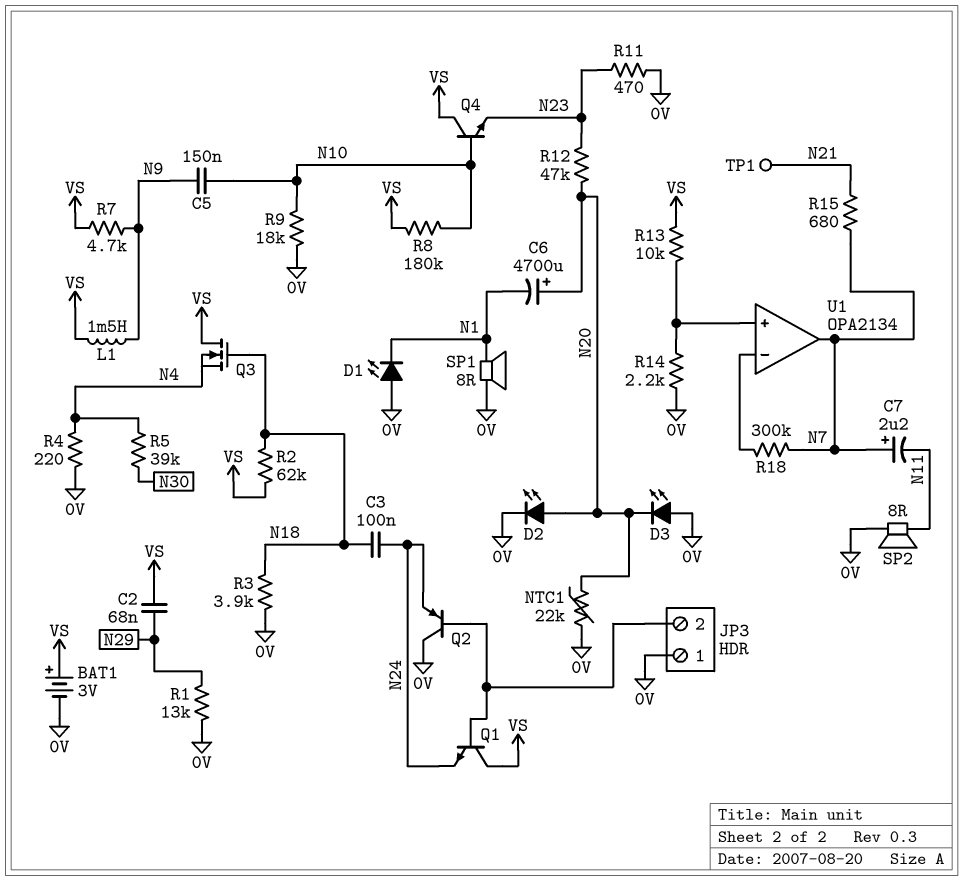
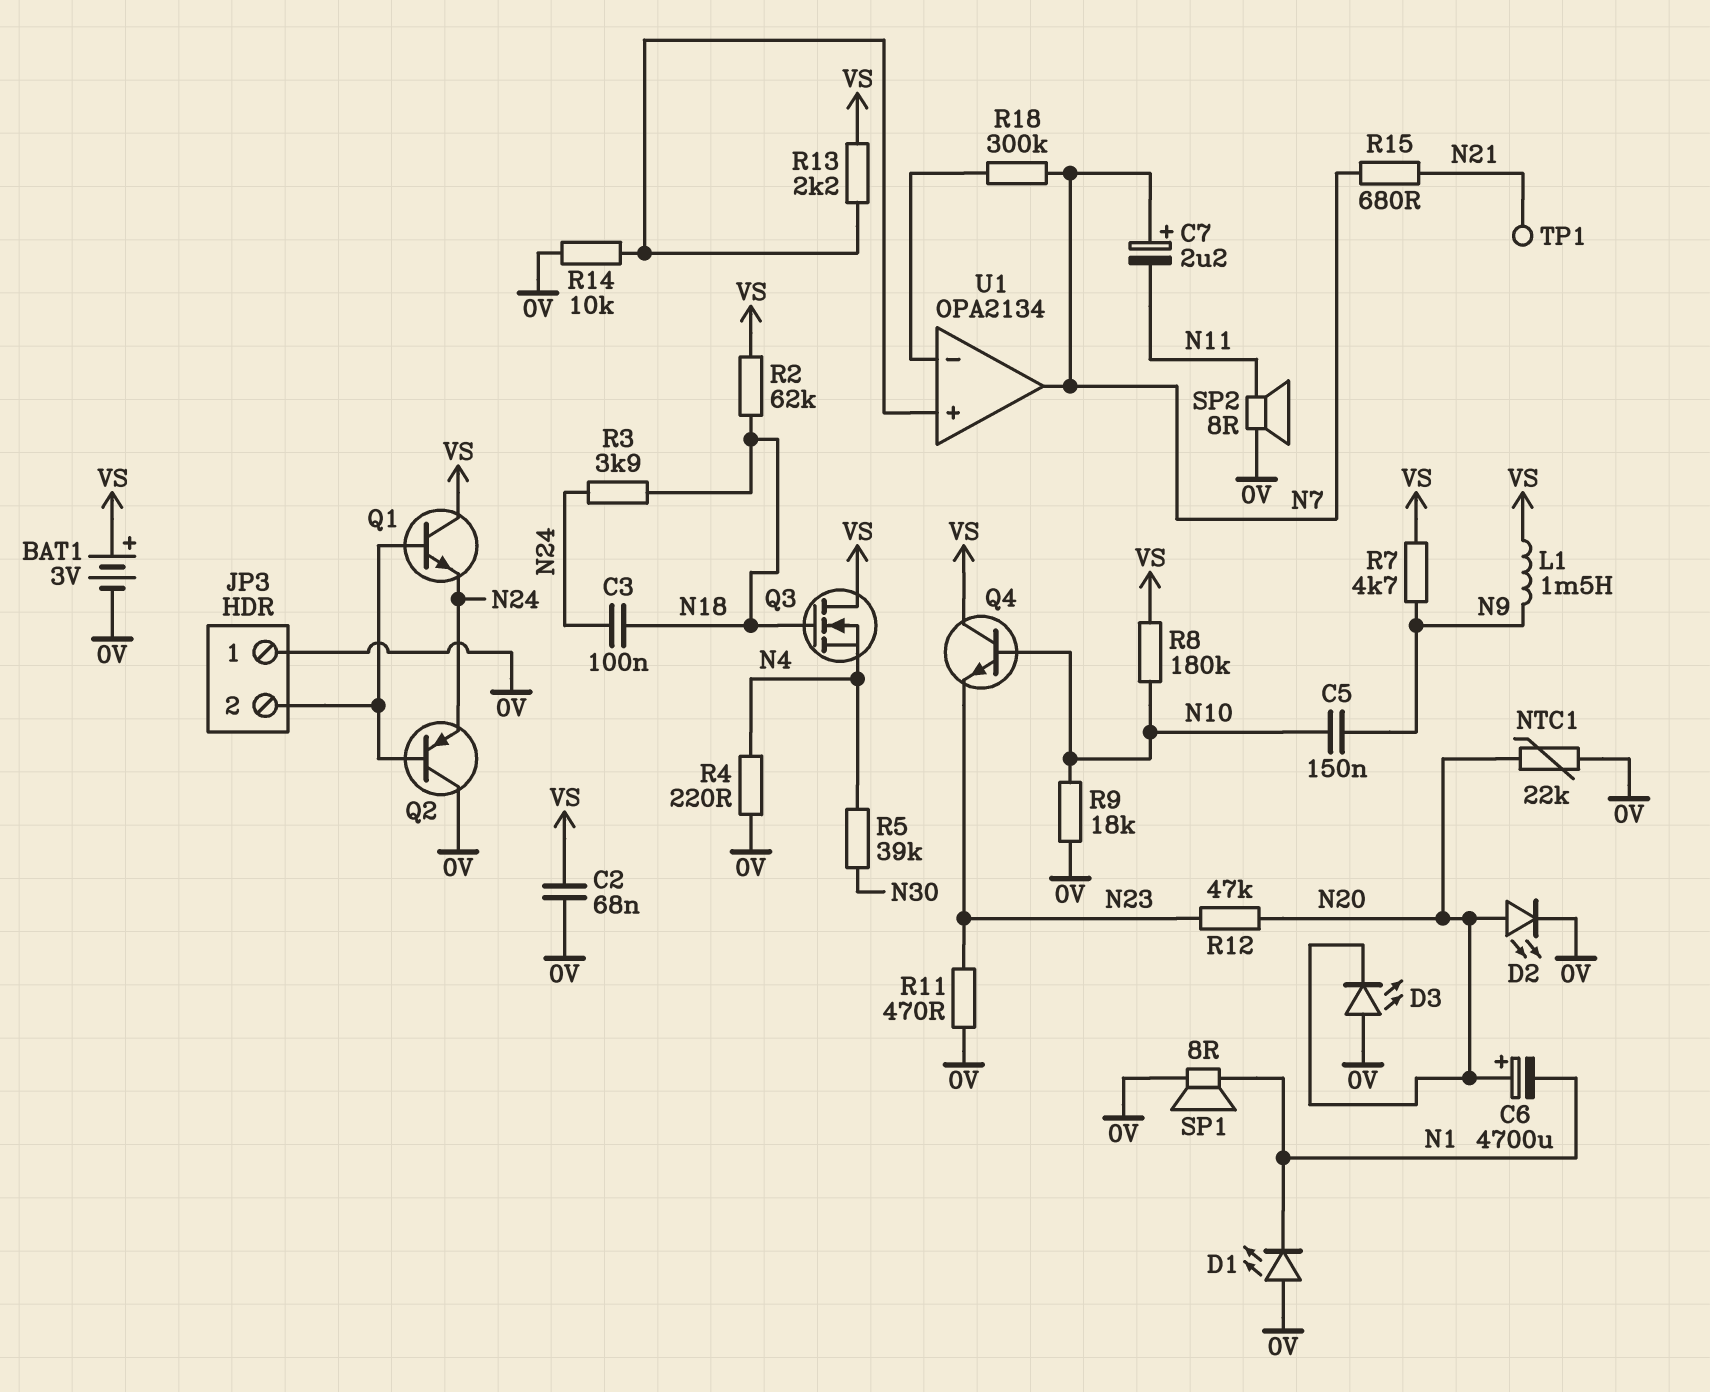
C2: 68nF (N29, VS) -> 68nF (0V, VS)
R1: 13k (0V, N29) -> none
R3: 3.9k (0V, N18) -> 3.9k (N18, N24)
R13: 10k (U1/in+, VS) -> 2.2k (U1/in+, VS)
R14: 2.2k (0V, U1/in+) -> 10k (0V, U1/in+)

